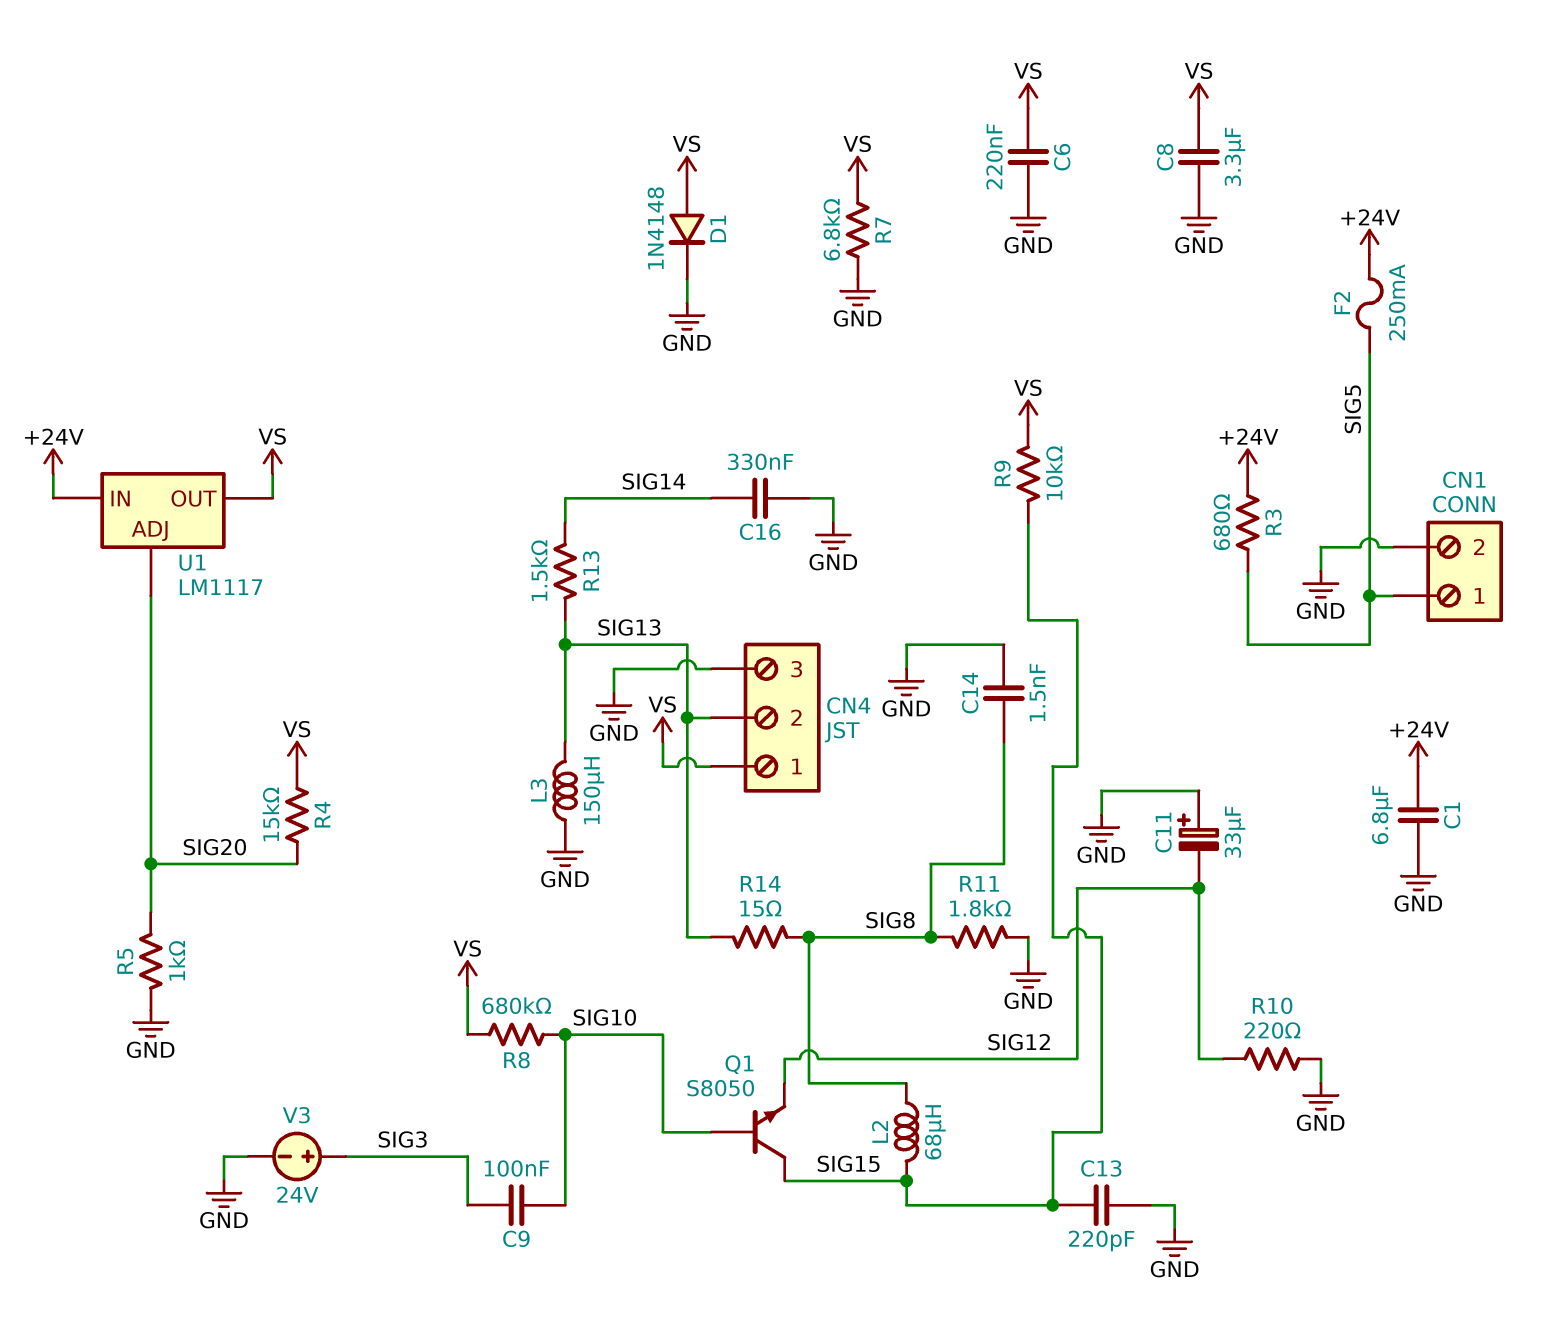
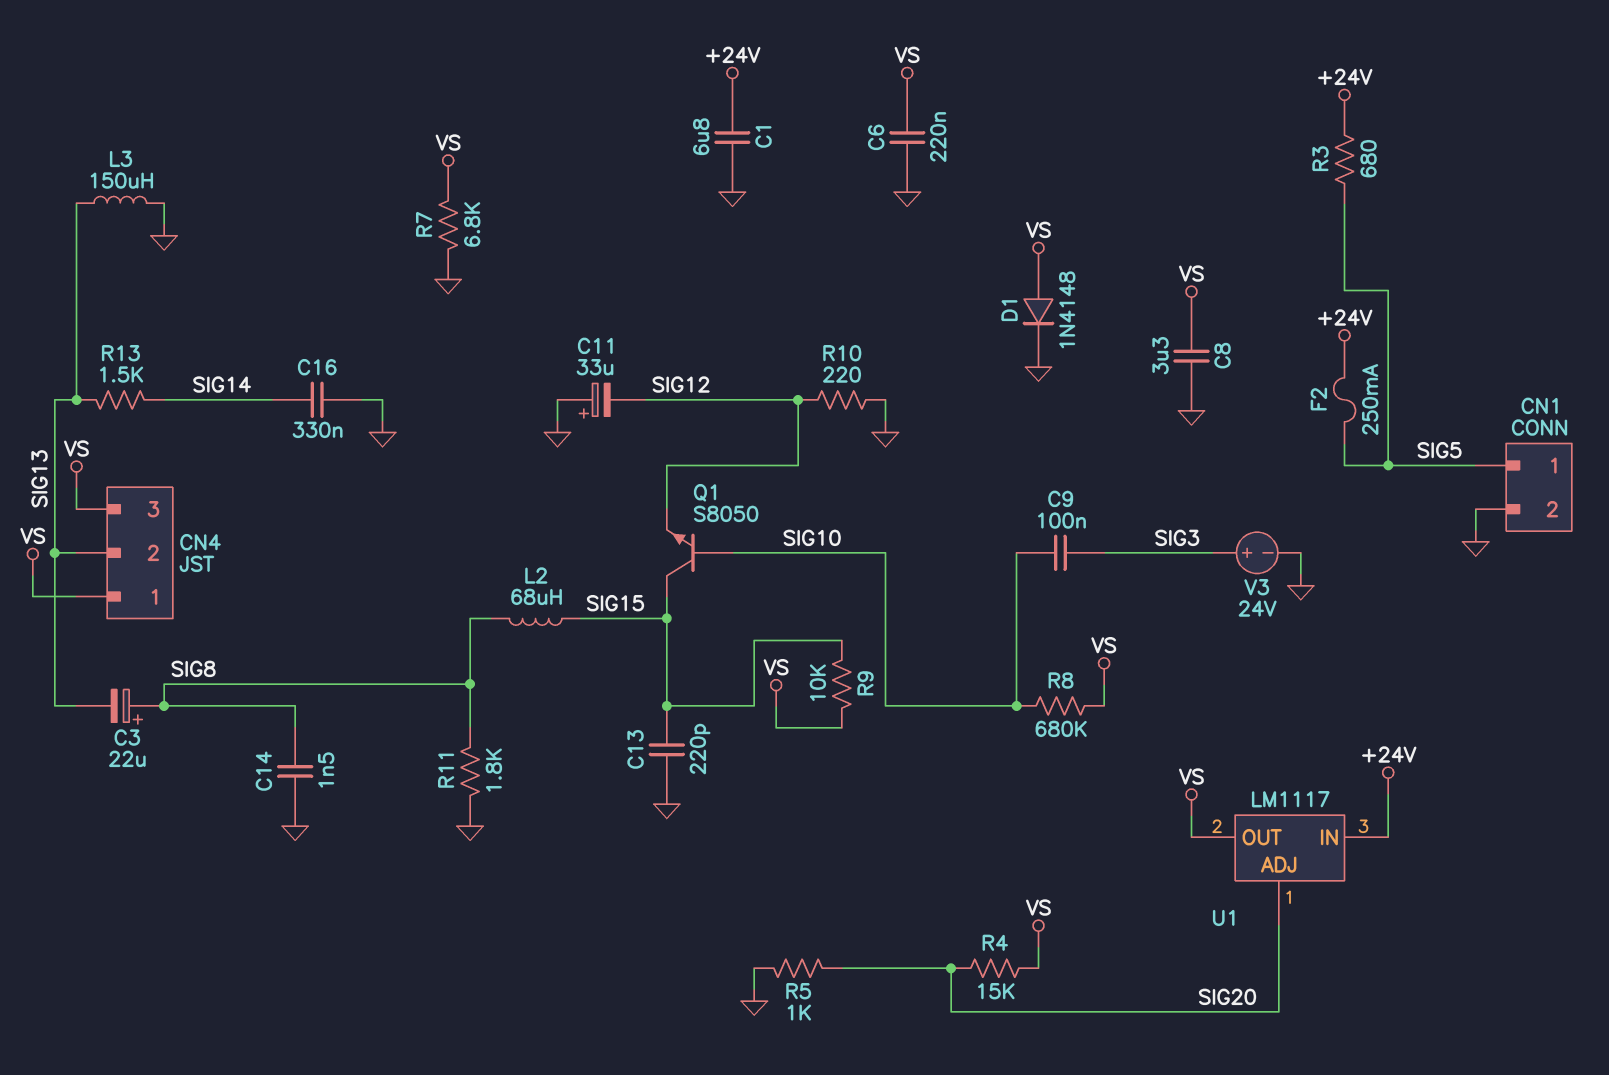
C3: none -> 22uF (plus SIG8, minus SIG13)
CN4 pin 3: GND -> VS
R14: 15 (SIG8, SIG13) -> none

